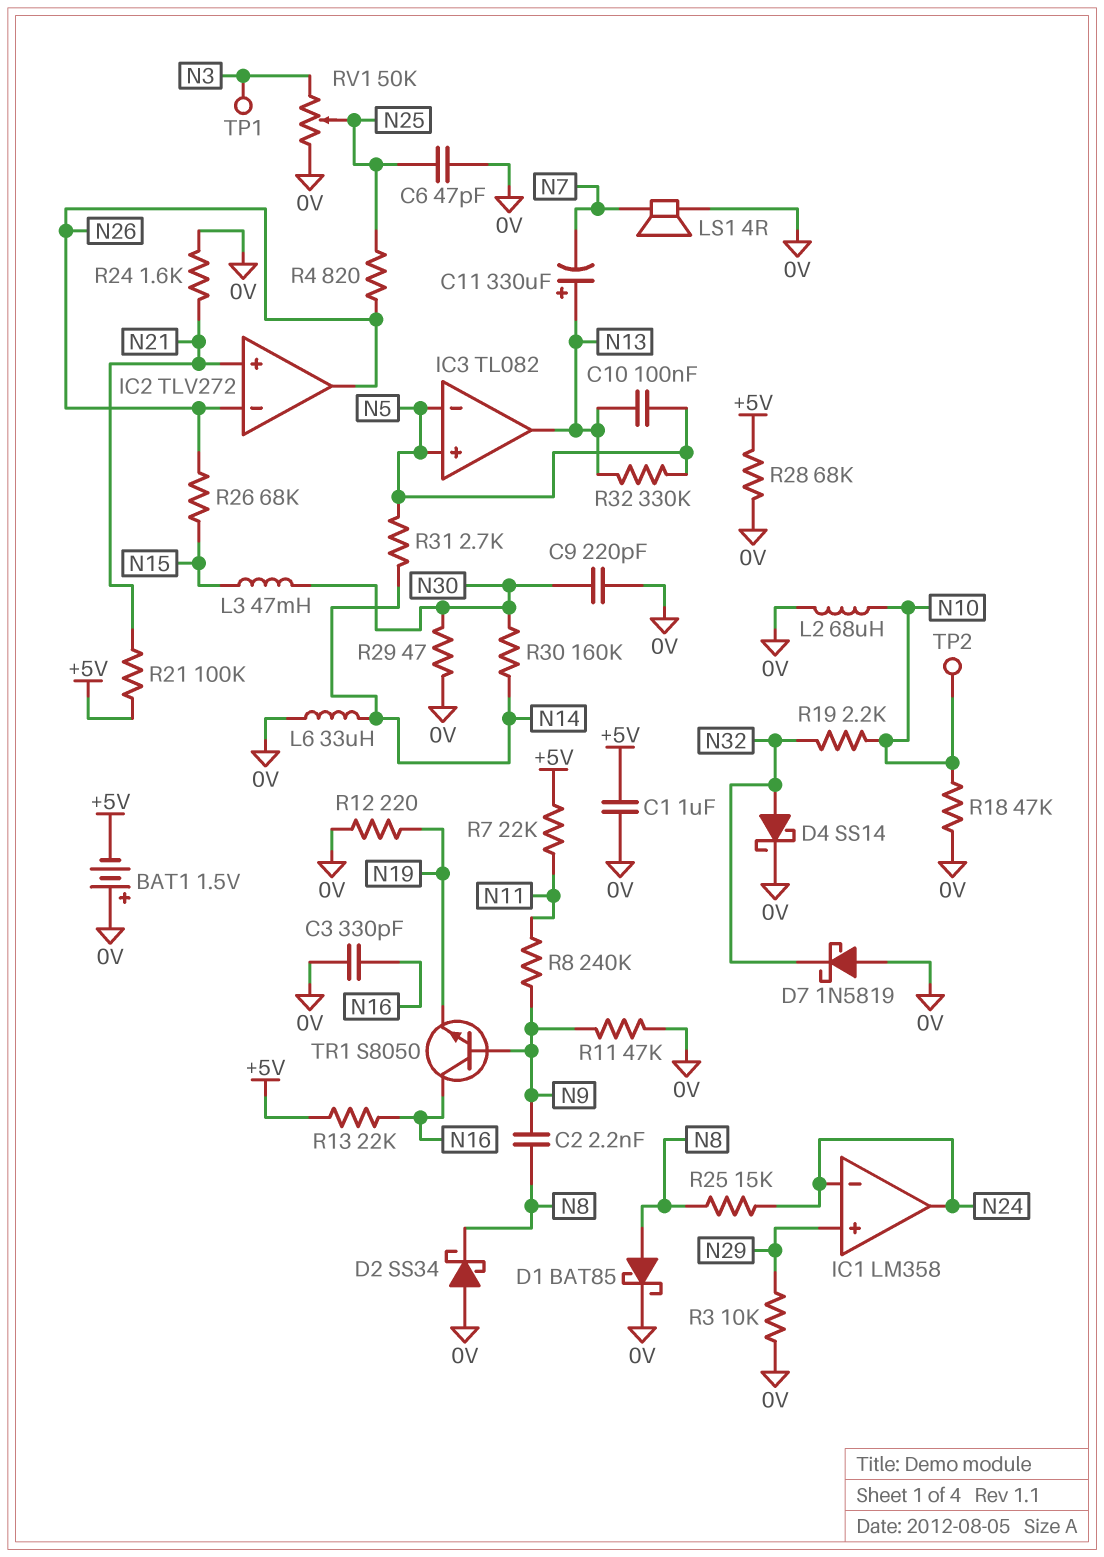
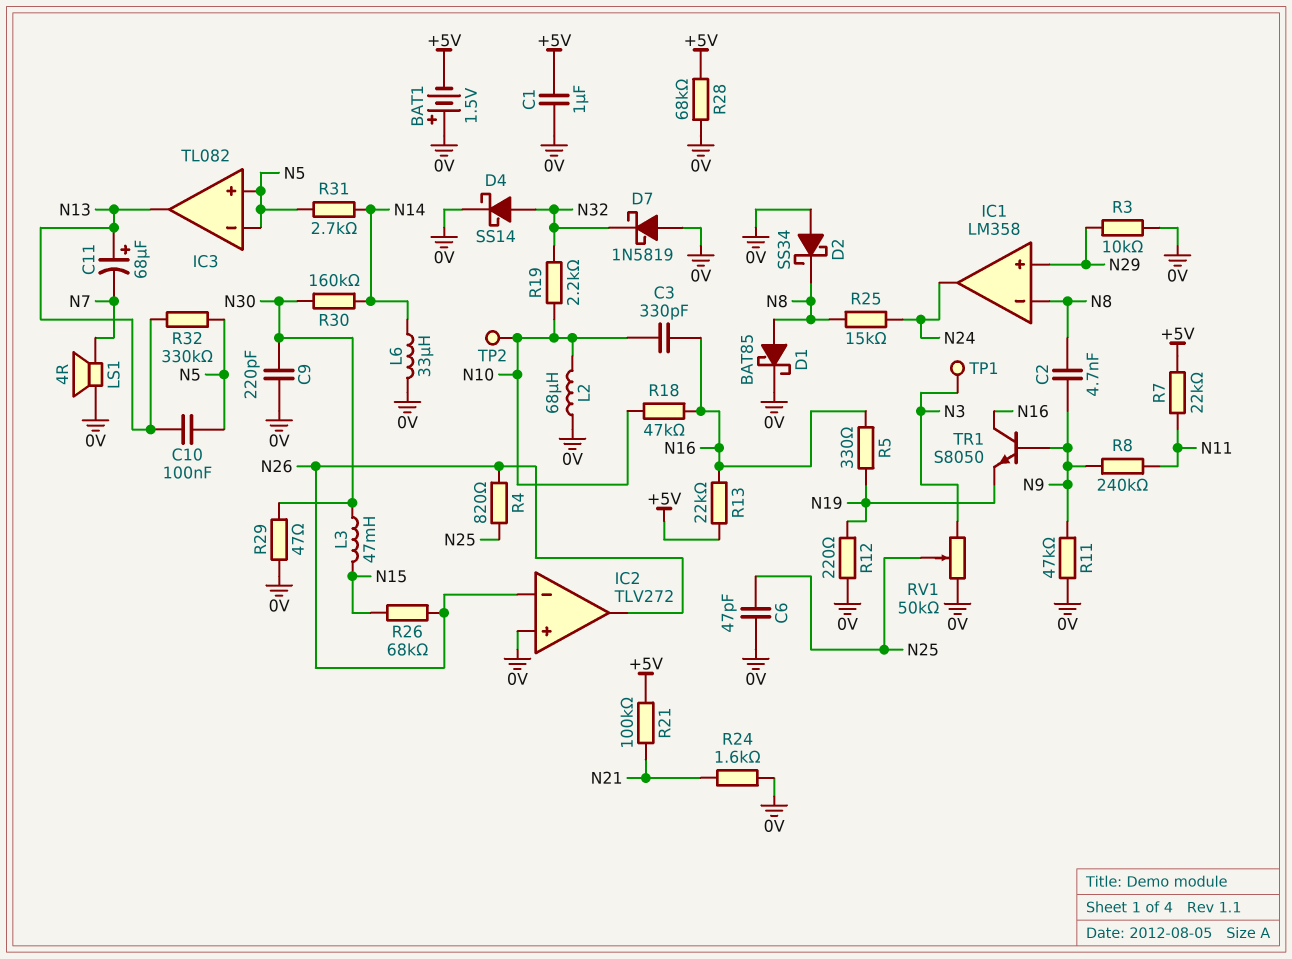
C2: 2.2nF (N8, N9) -> 4.7nF (N8, N9)
C3: 330pF (0V, N16) -> 330pF (N10, N16)
C11: 330uF (plus N13, minus N7) -> 68uF (plus N13, minus N7)
IC1 pin in-: N24 -> N8
IC2 pin in+: N21 -> 0V
R5: none -> 330 (N16, N19)
R18: 47k (0V, N10) -> 47k (N10, N16)

